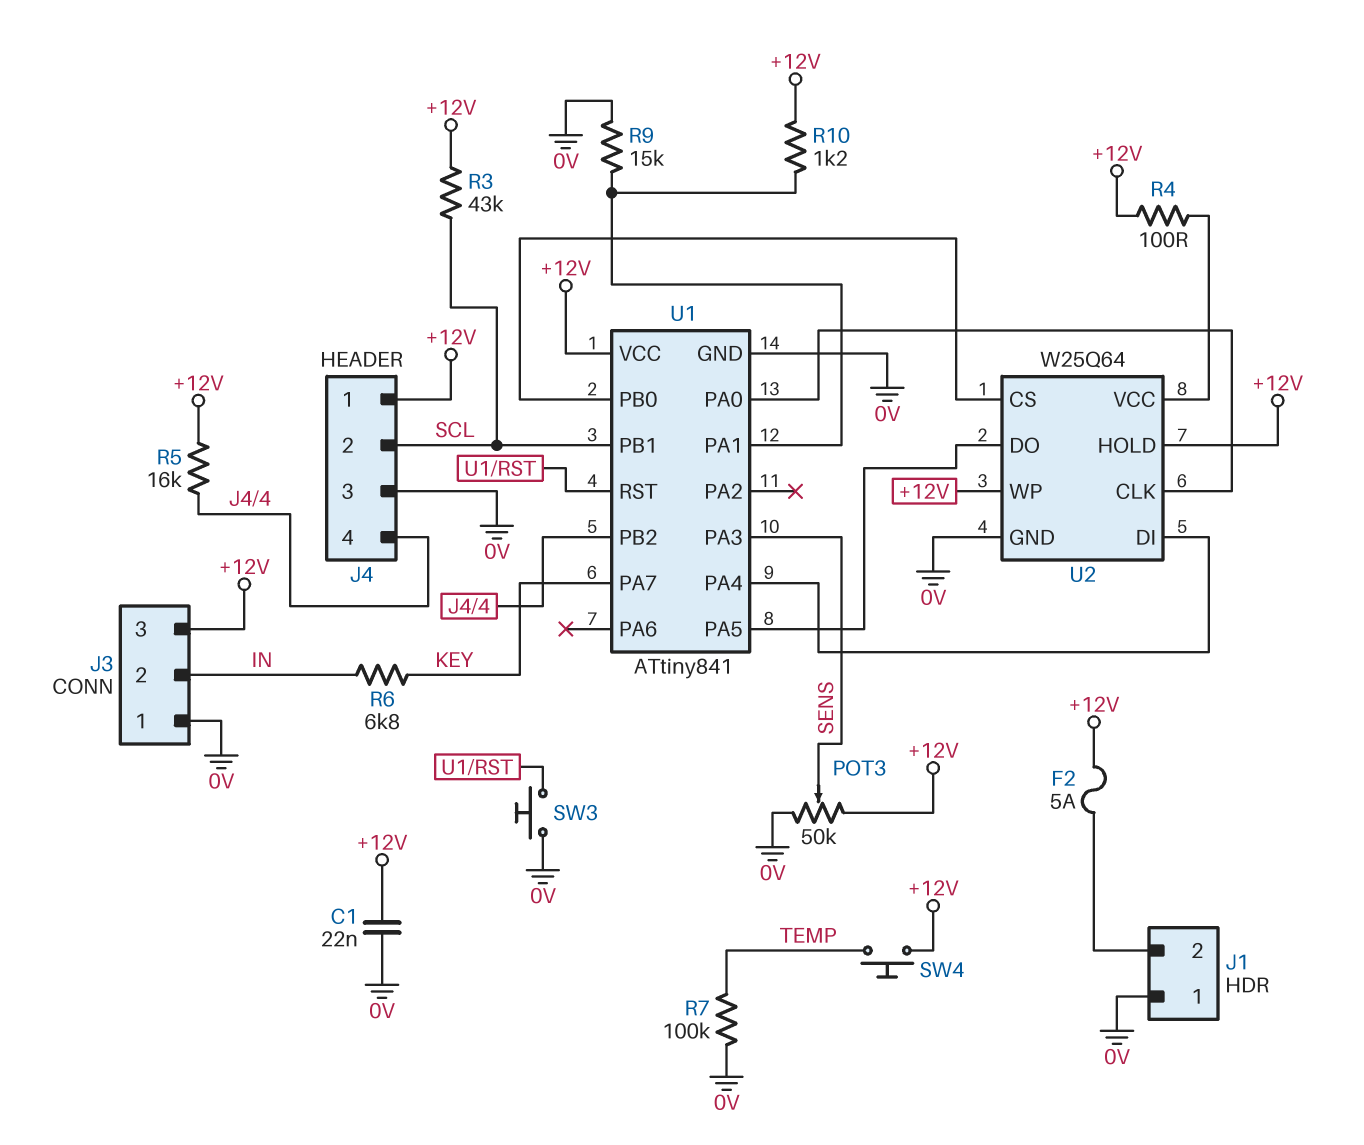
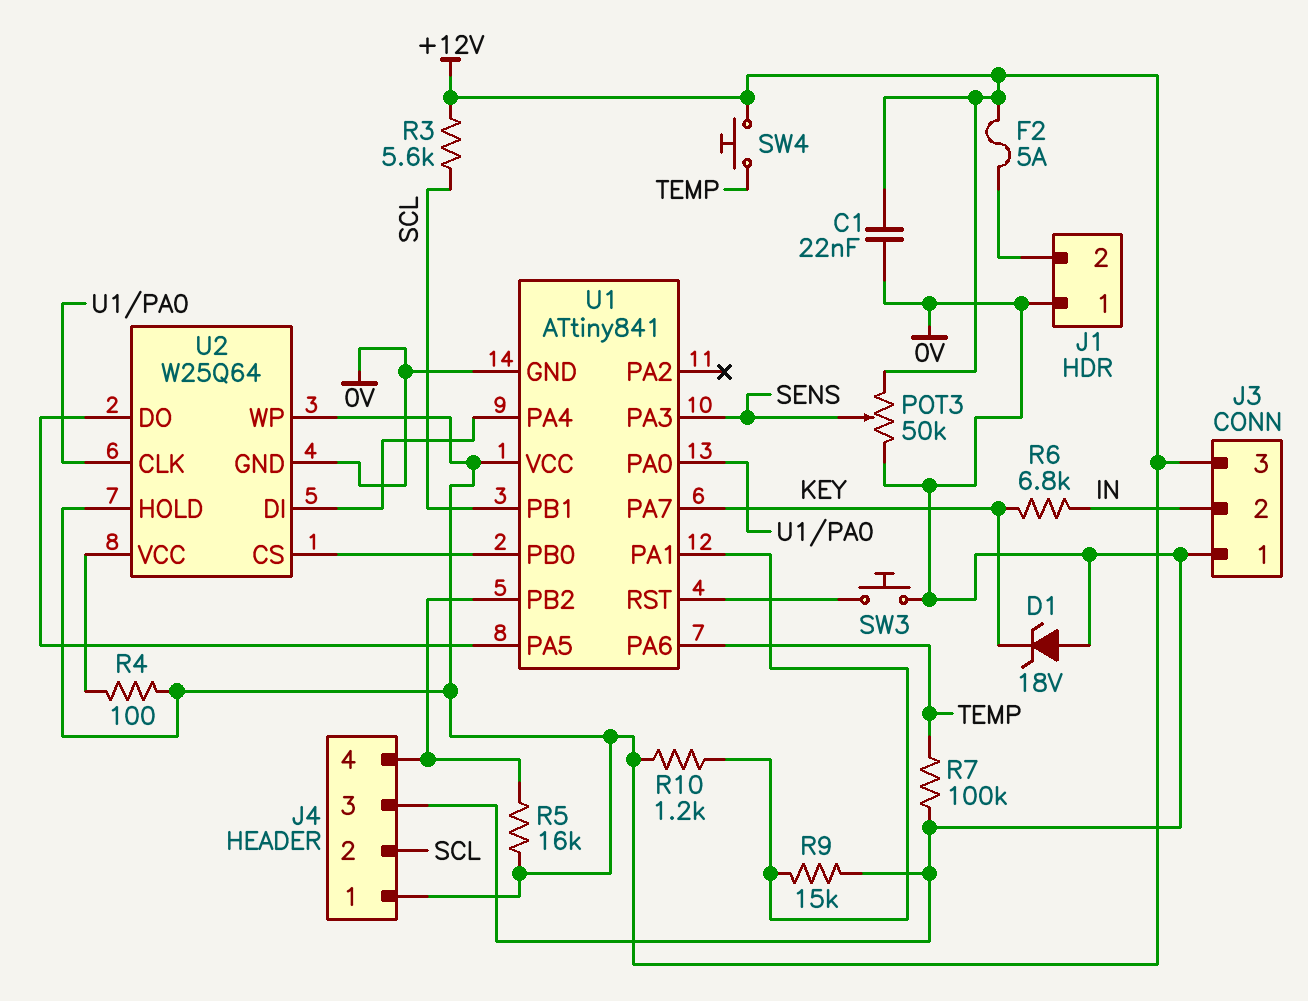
D1: none -> zener 18V (A 0V, K KEY)
R3: 43k (+12V, SCL) -> 5.6k (+12V, SCL)
U1 pin PA6: none -> TEMP

